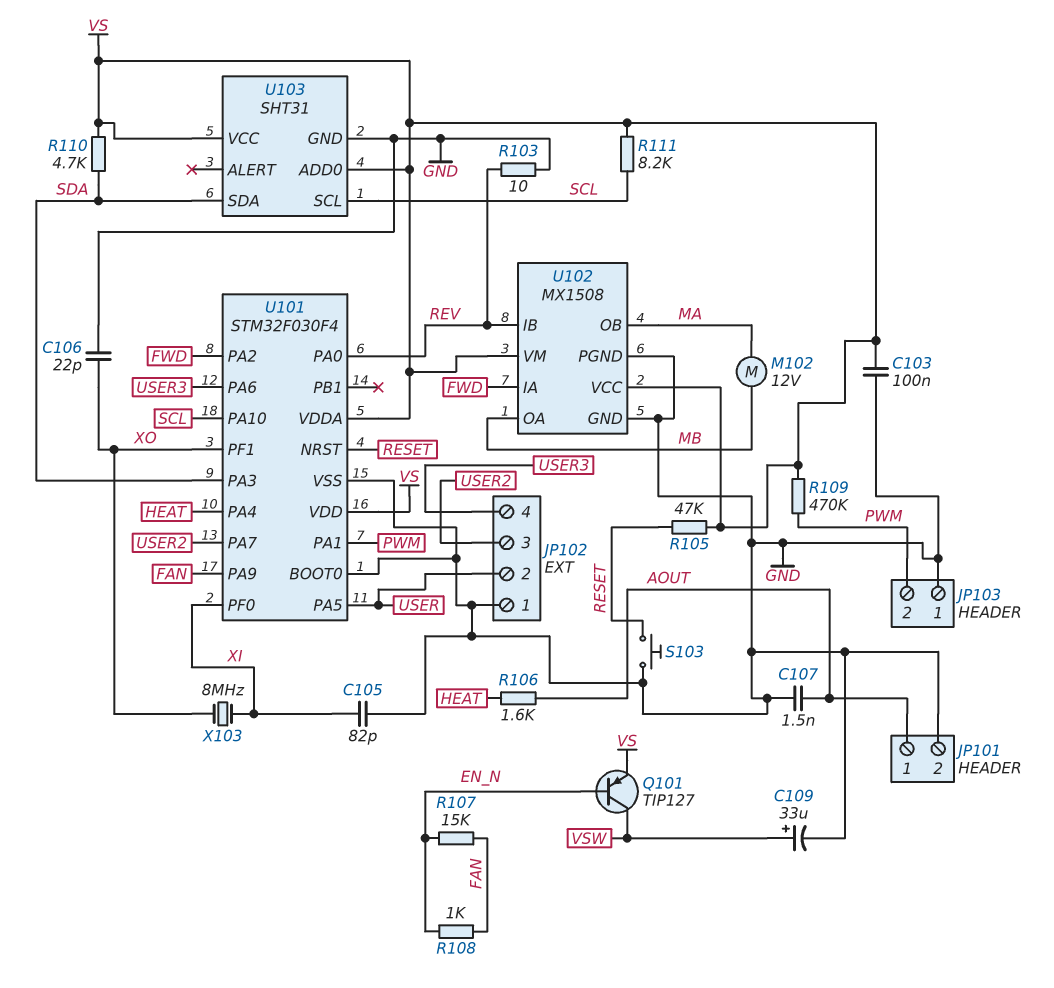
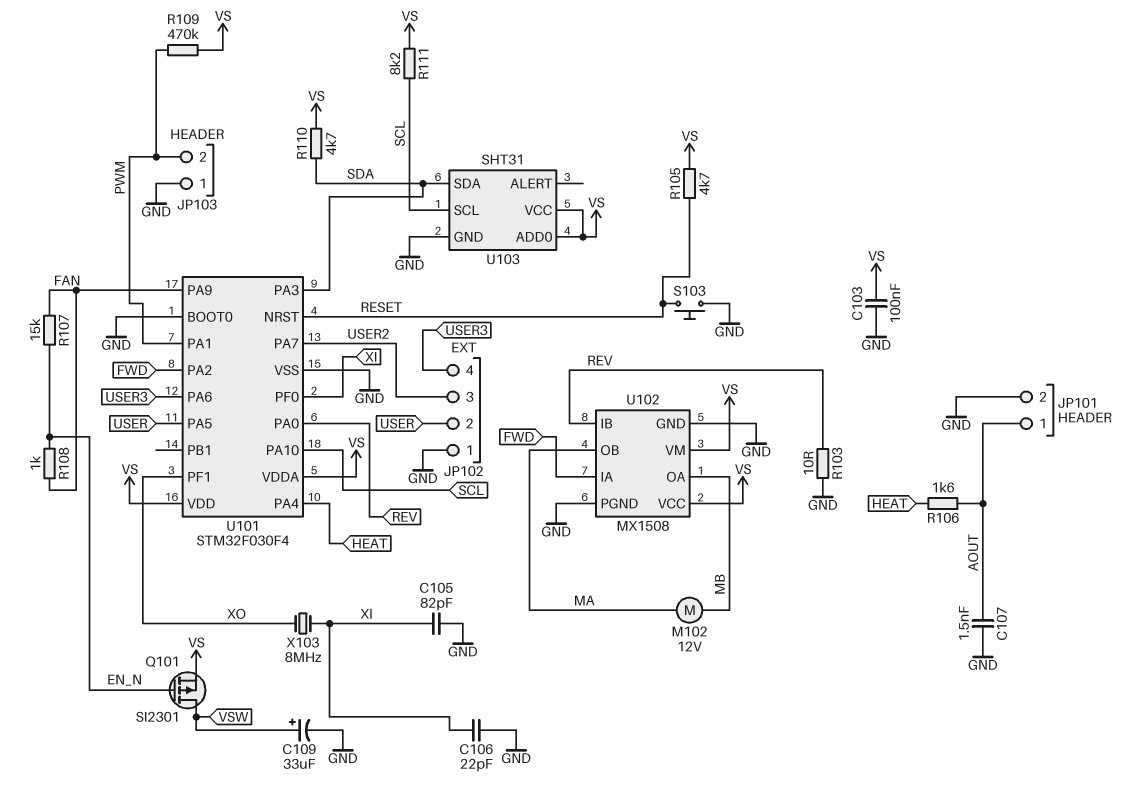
C106: 22pF (GND, XO) -> 22pF (GND, XI)
Q101: PNP TIP127 (B EN_N, C VSW, E VS) -> PMOS SI2301 (G EN_N, D VSW, S VS)
R105: 47k (RESET, VS) -> 4.7k (RESET, VS)

